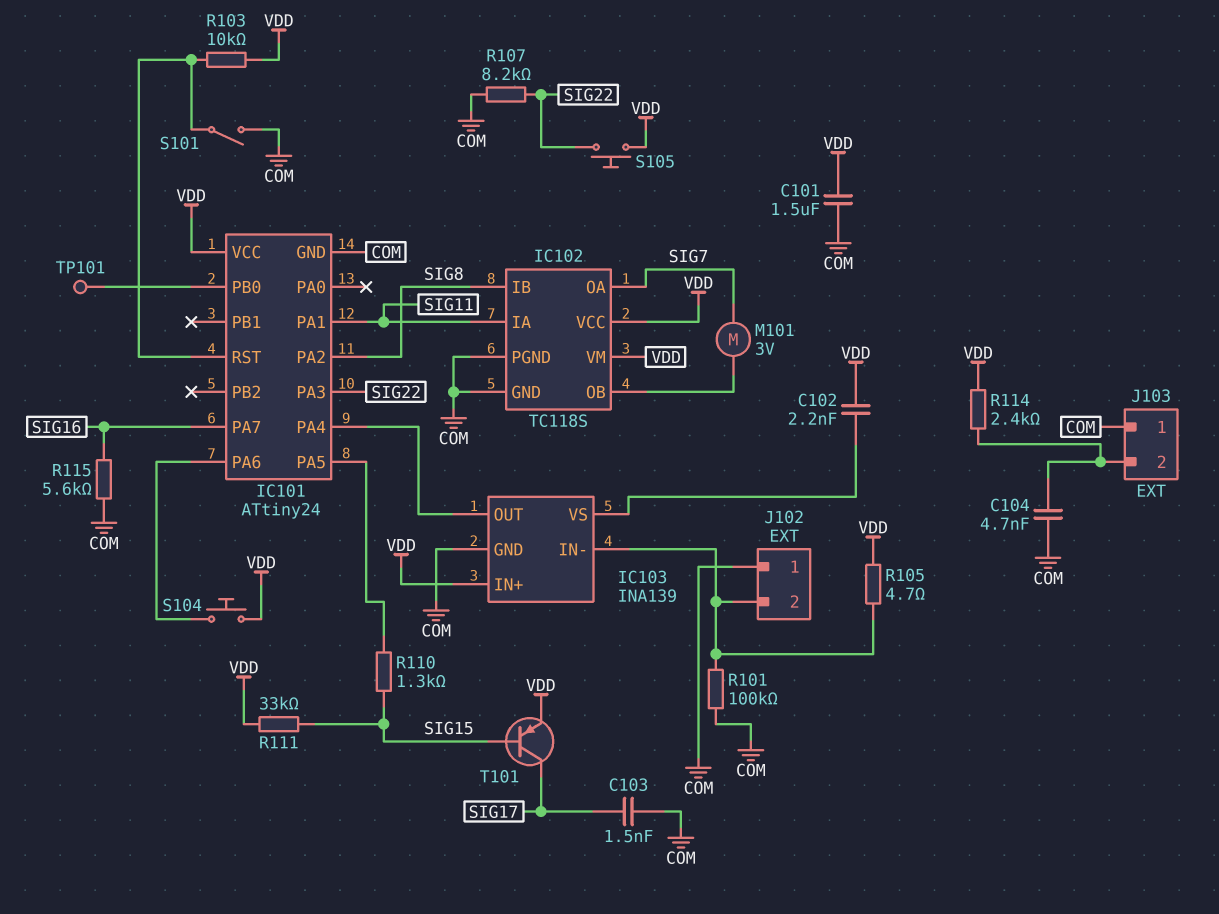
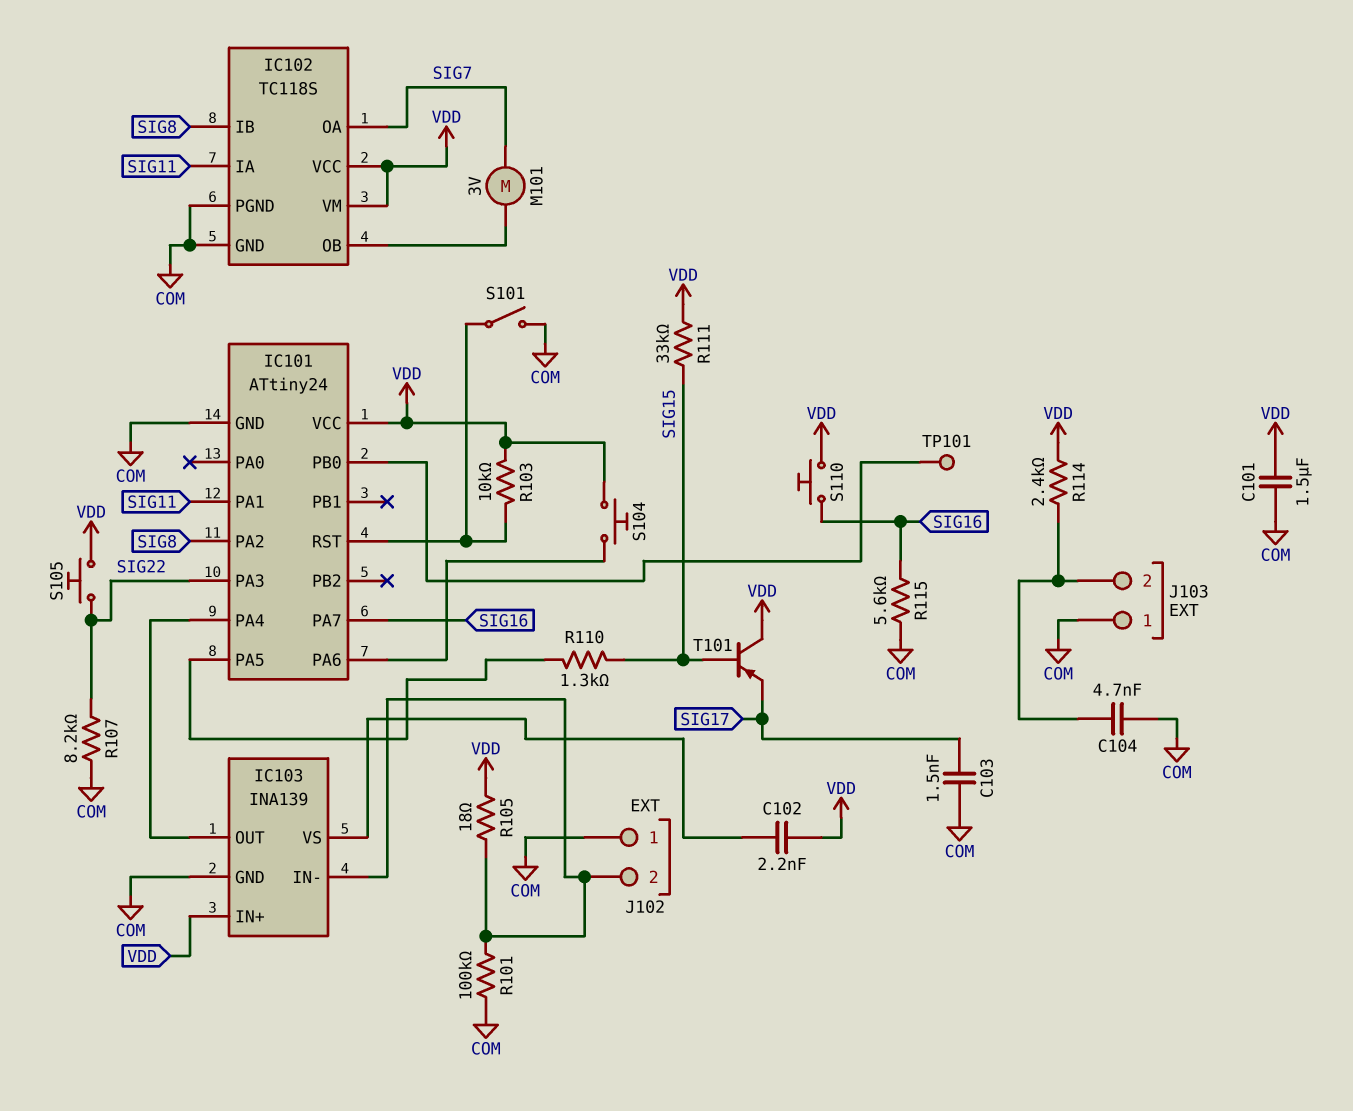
R105: 4.7 (IC103/IN-, VDD) -> 18 (IC103/IN-, VDD)
S110: none -> button (SIG16, VDD)
T101: PNP (B SIG15, C SIG17, E VDD) -> PNP (B SIG15, C VDD, E SIG17)

